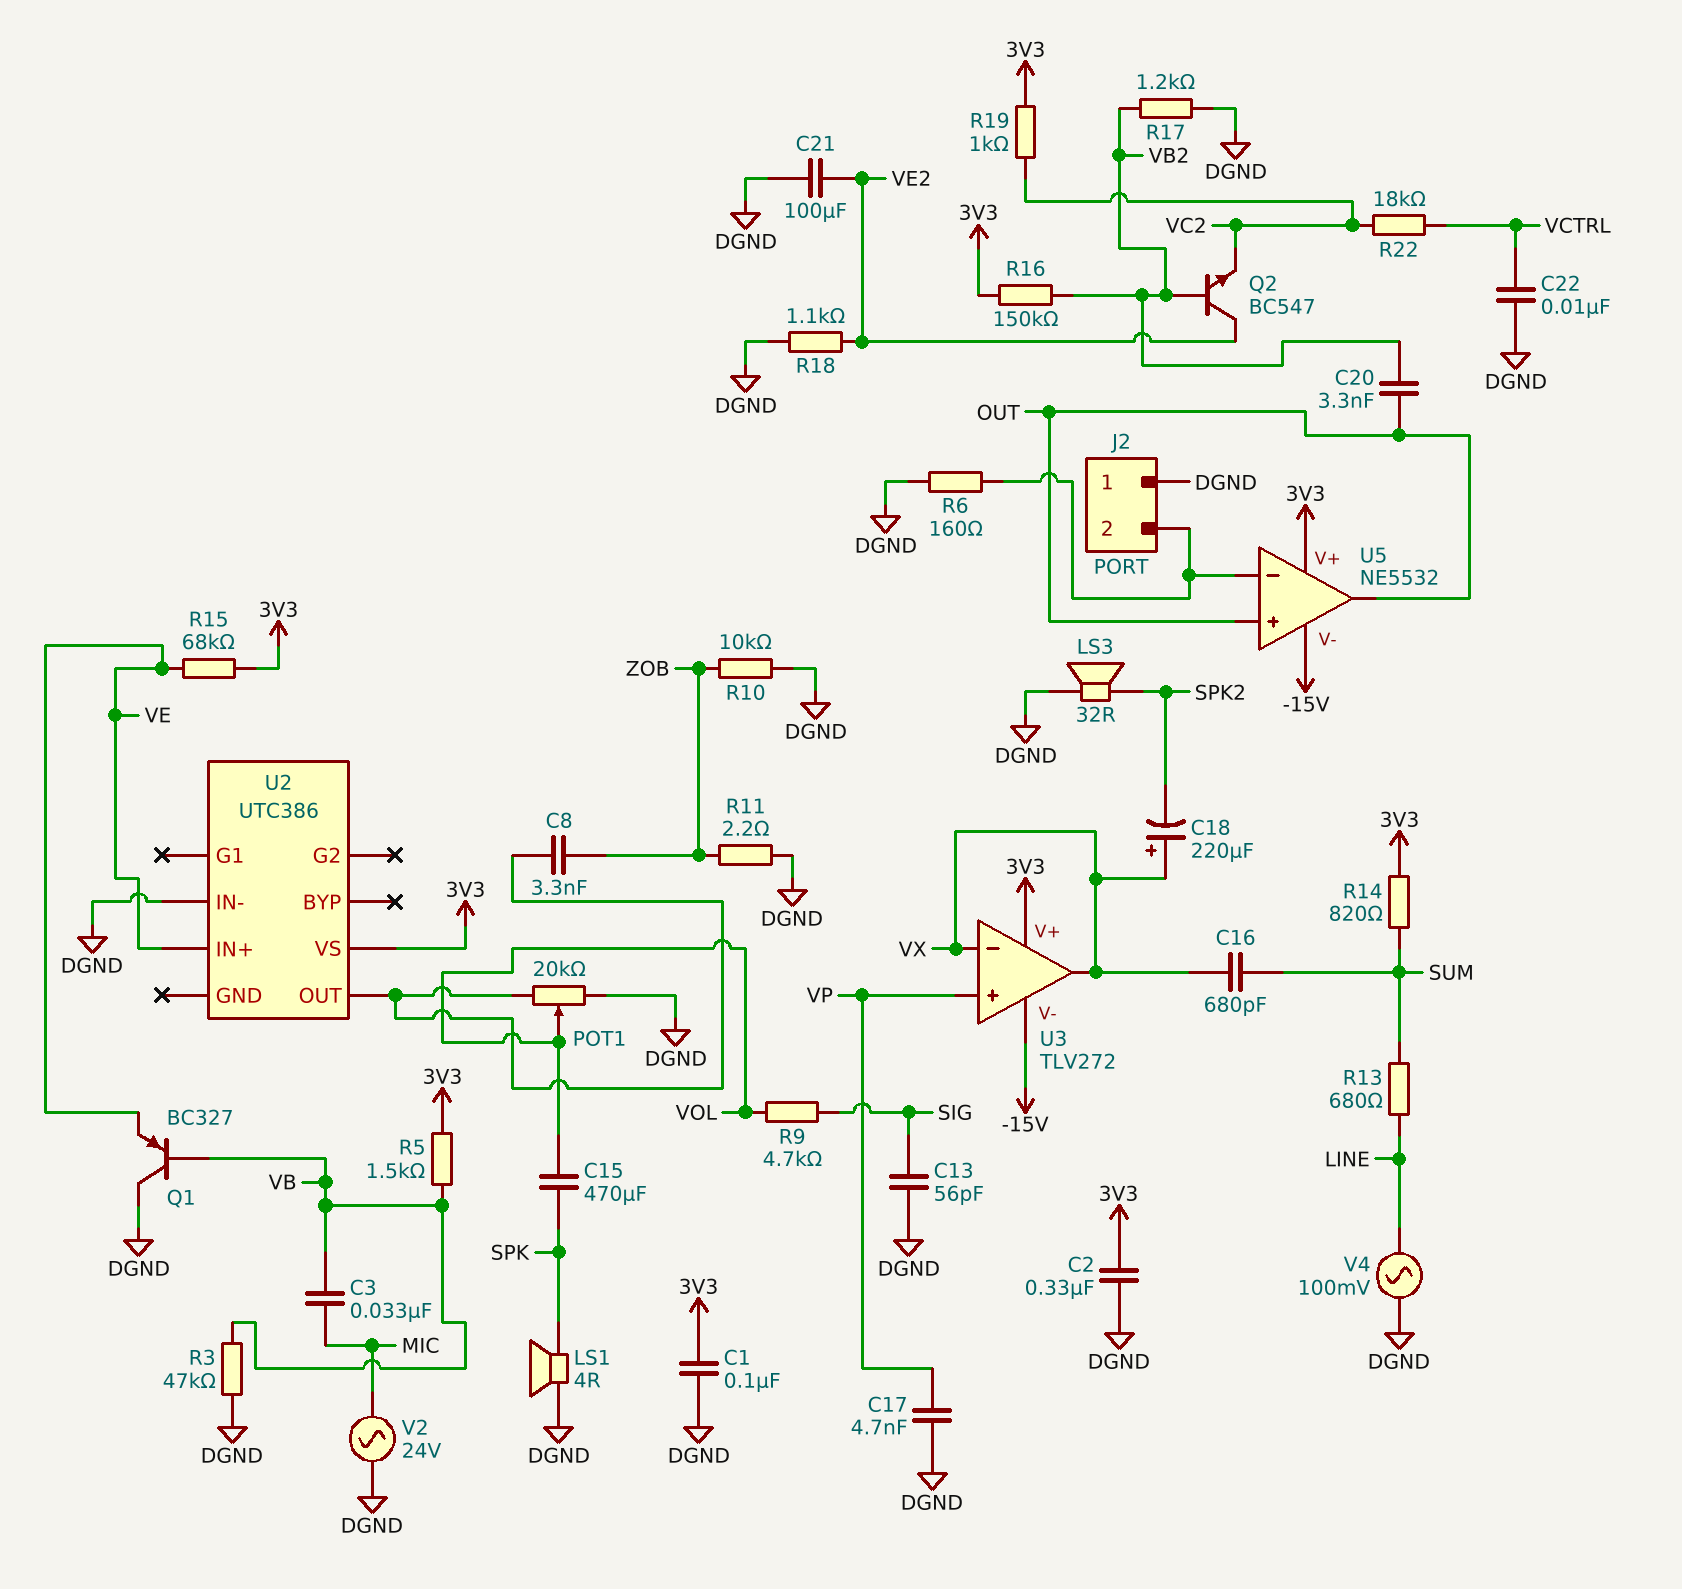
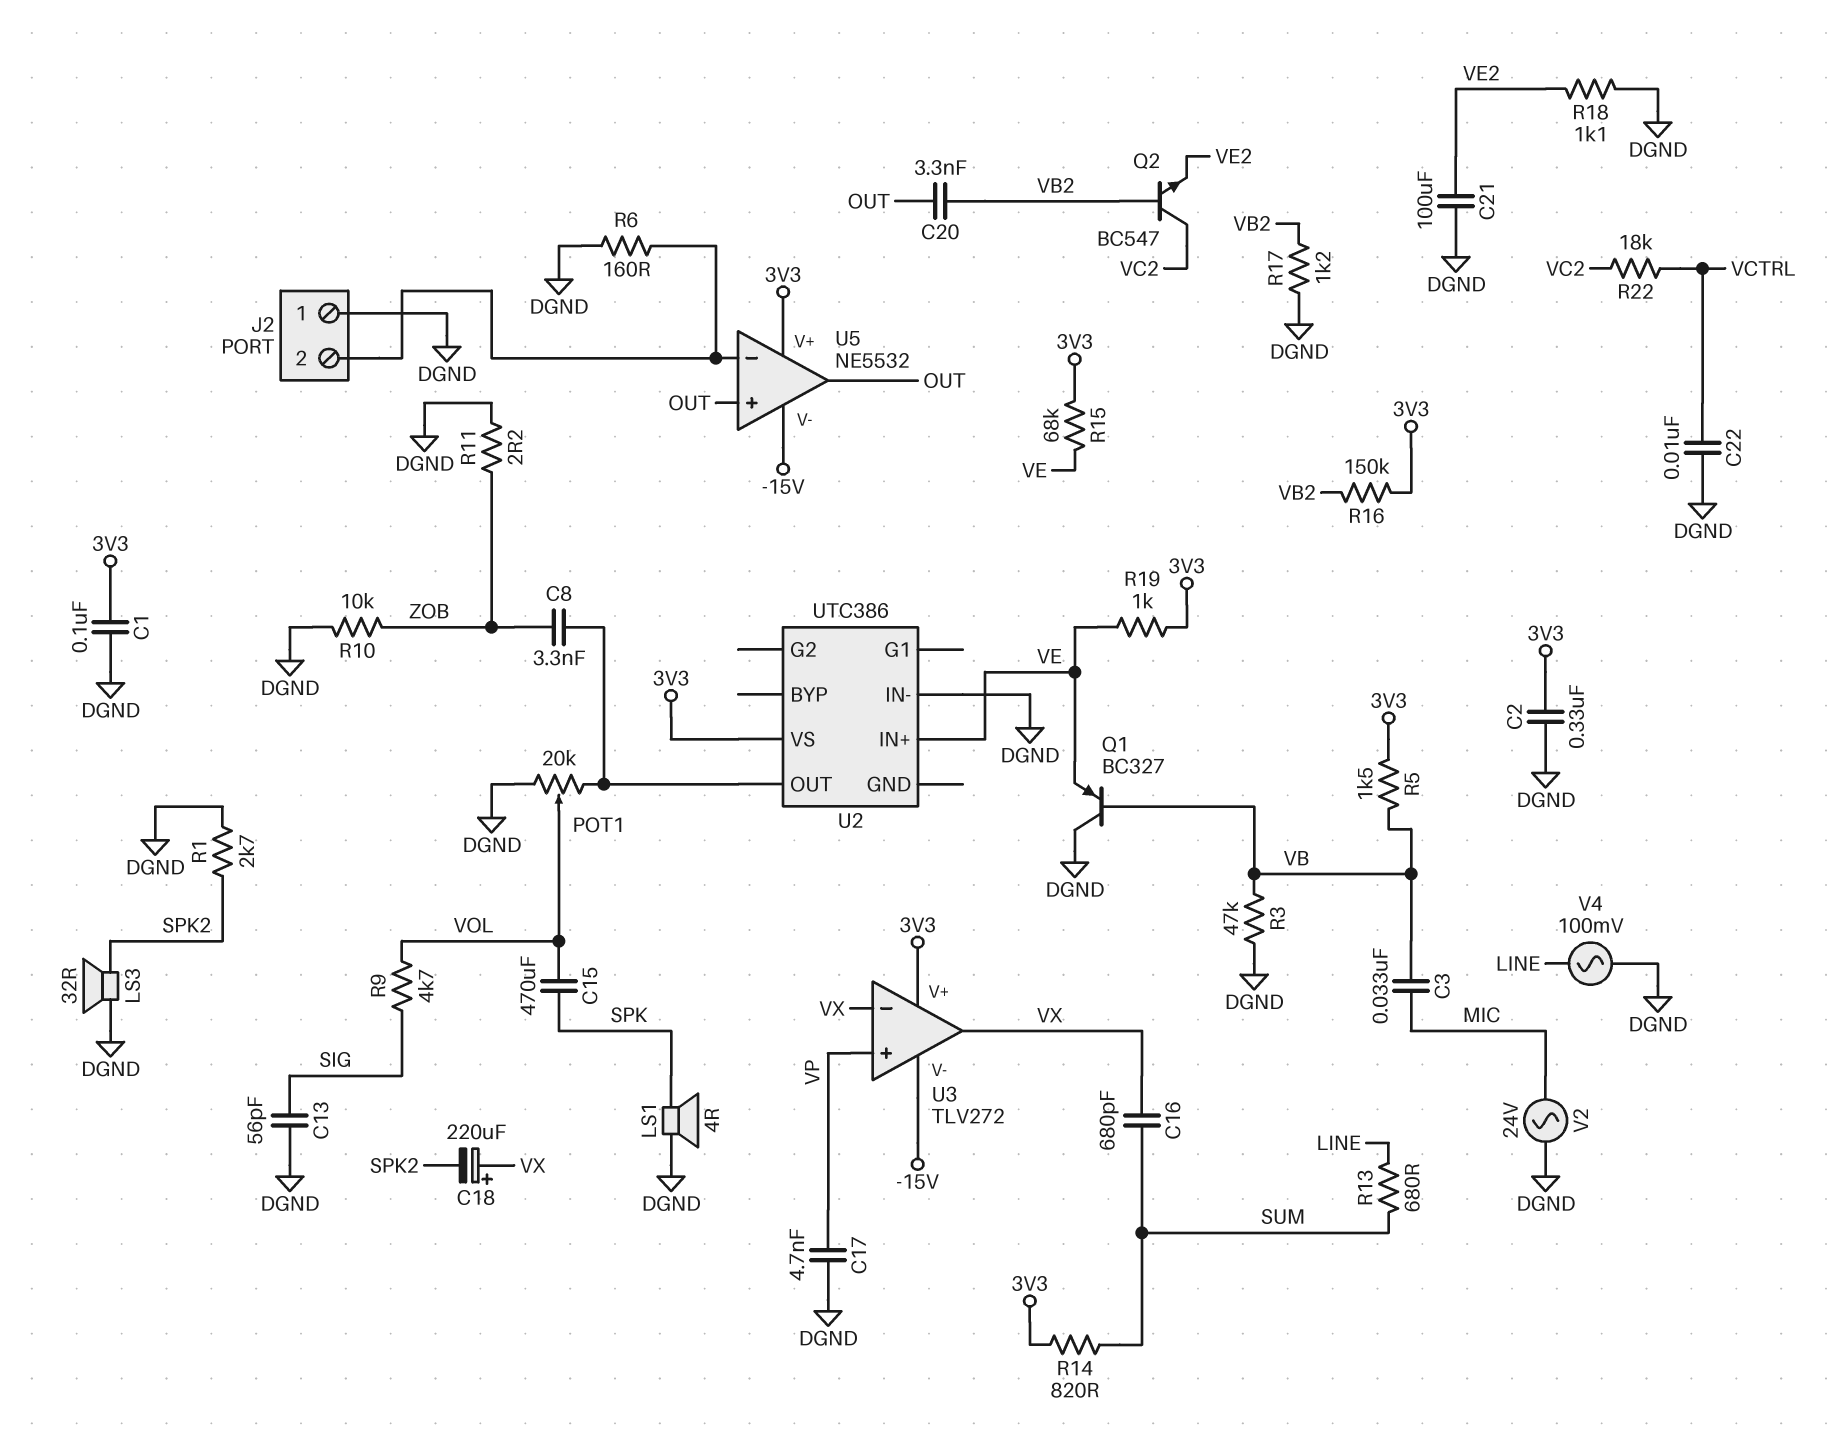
Q2: NPN BC547 (B VB2, C VE2, E VC2) -> NPN BC547 (B VB2, C VC2, E VE2)
R1: none -> 2.7k (DGND, SPK2)
R19: 1k (3V3, VC2) -> 1k (3V3, VE)

